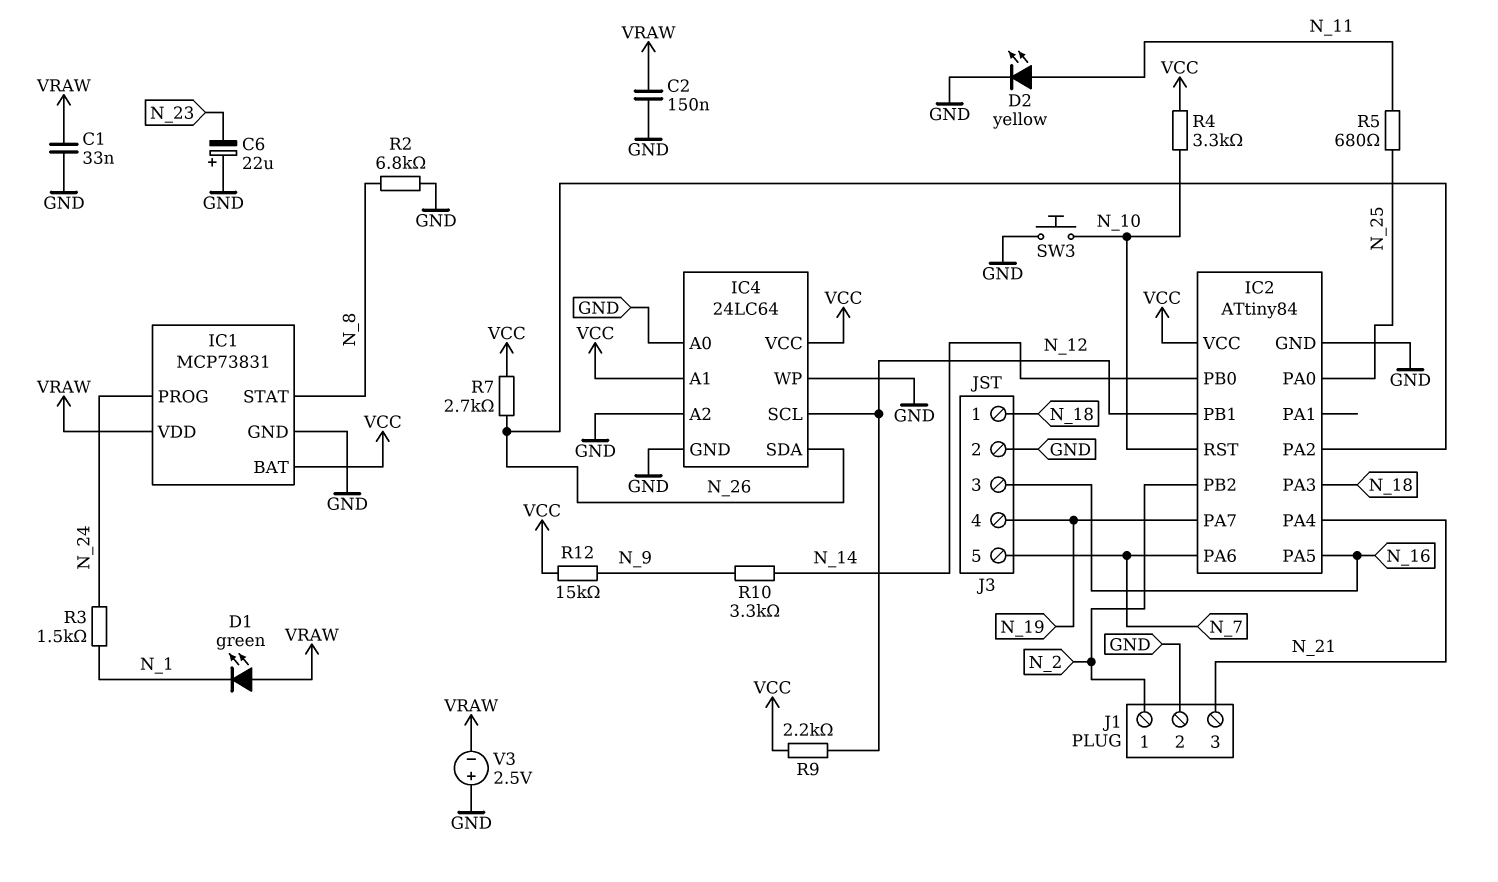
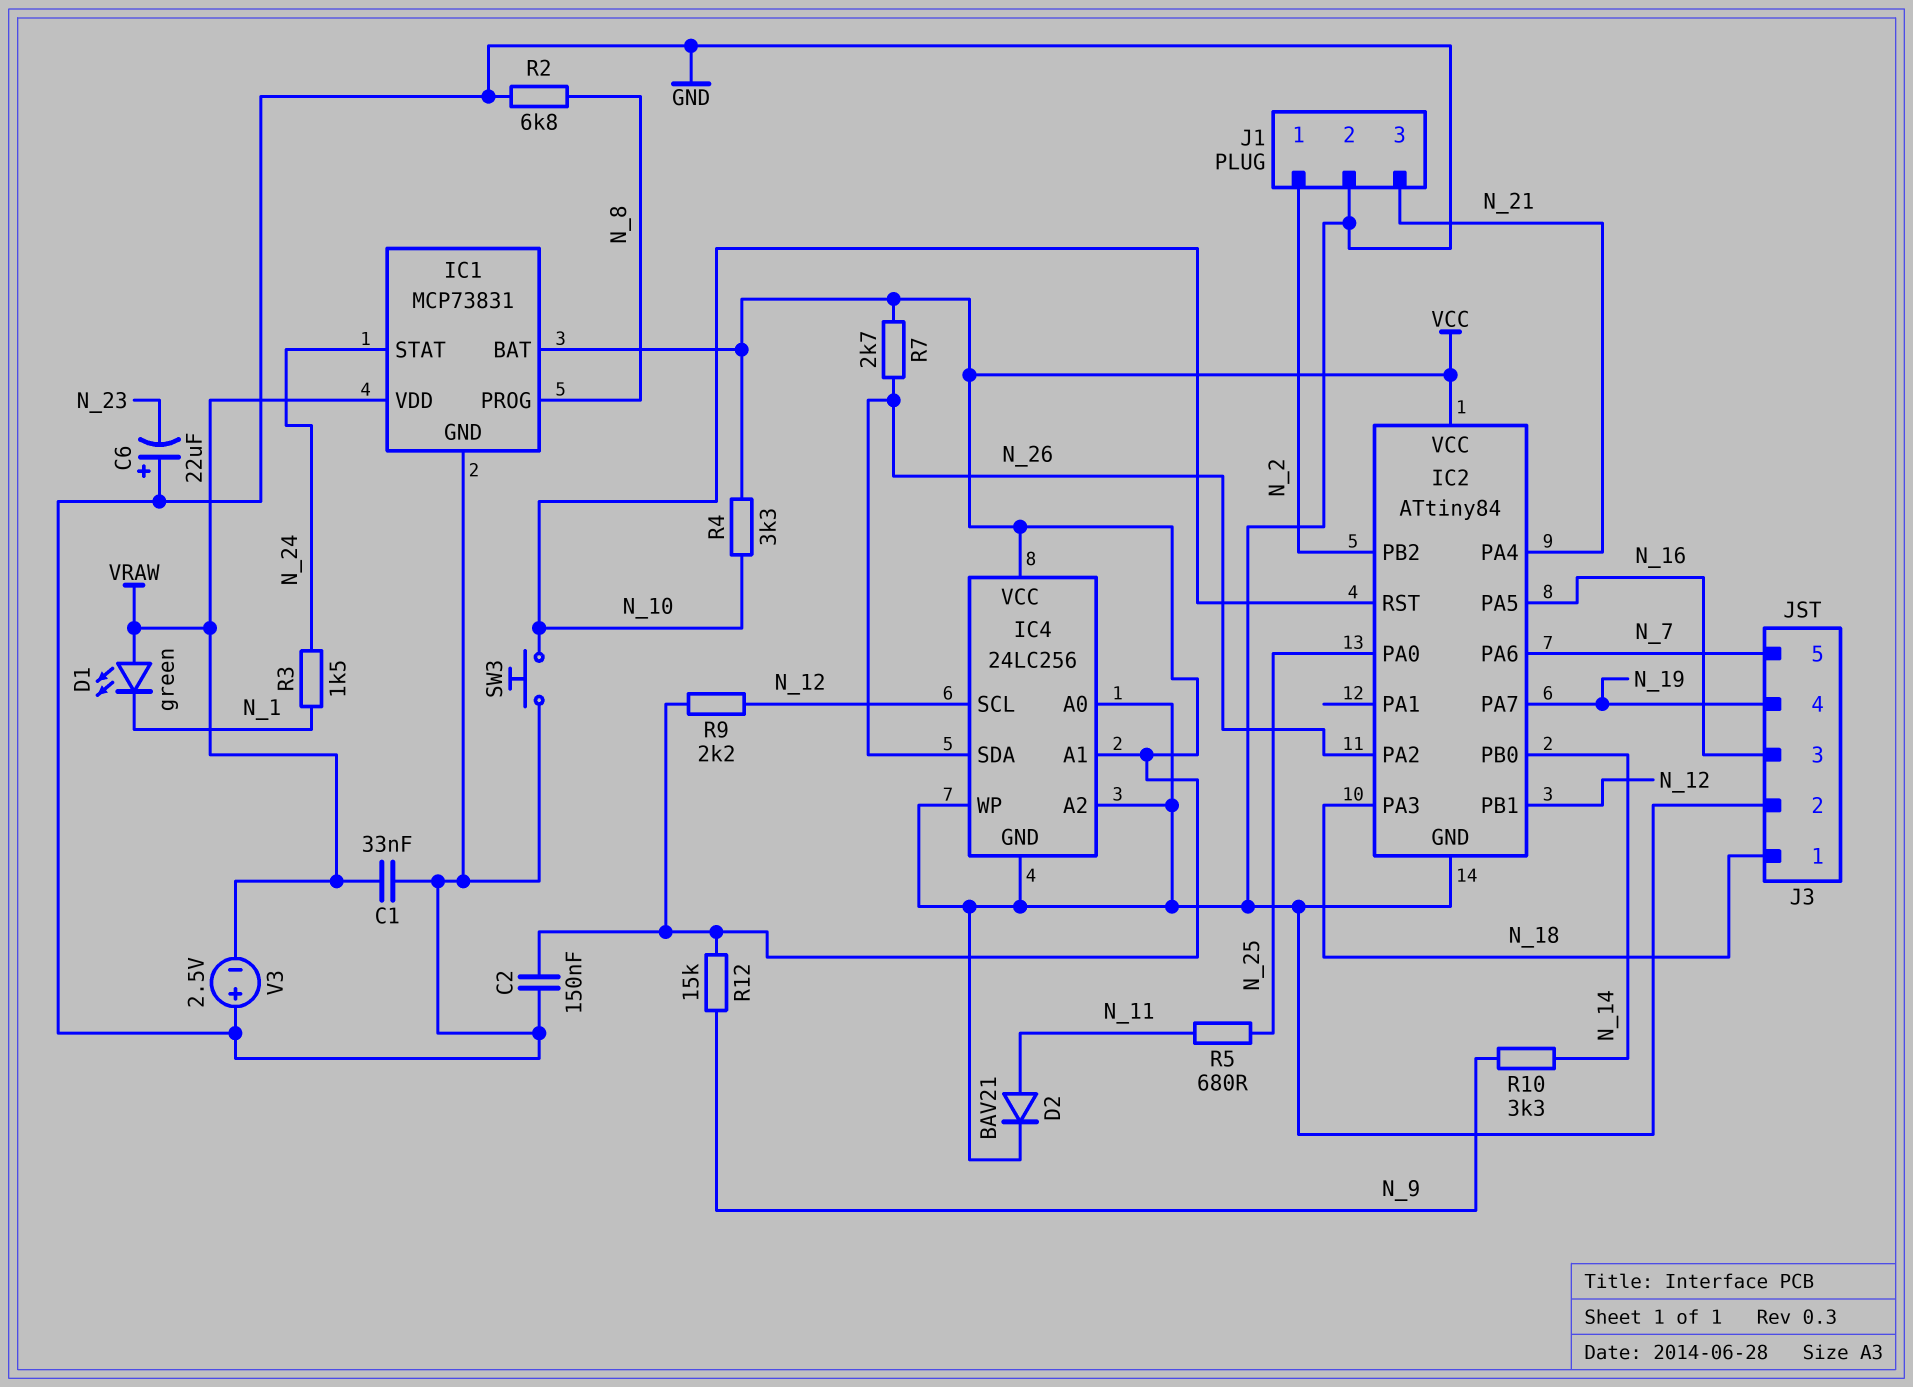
C2: 150nF (GND, VRAW) -> 150nF (GND, VCC)
D2: LED yellow (A N_11, K GND) -> diode BAV21 (A N_11, K GND)
IC1 pin PROG: N_24 -> N_8
IC1 pin STAT: N_8 -> N_24
IC4: 24LC64 -> 24LC256

